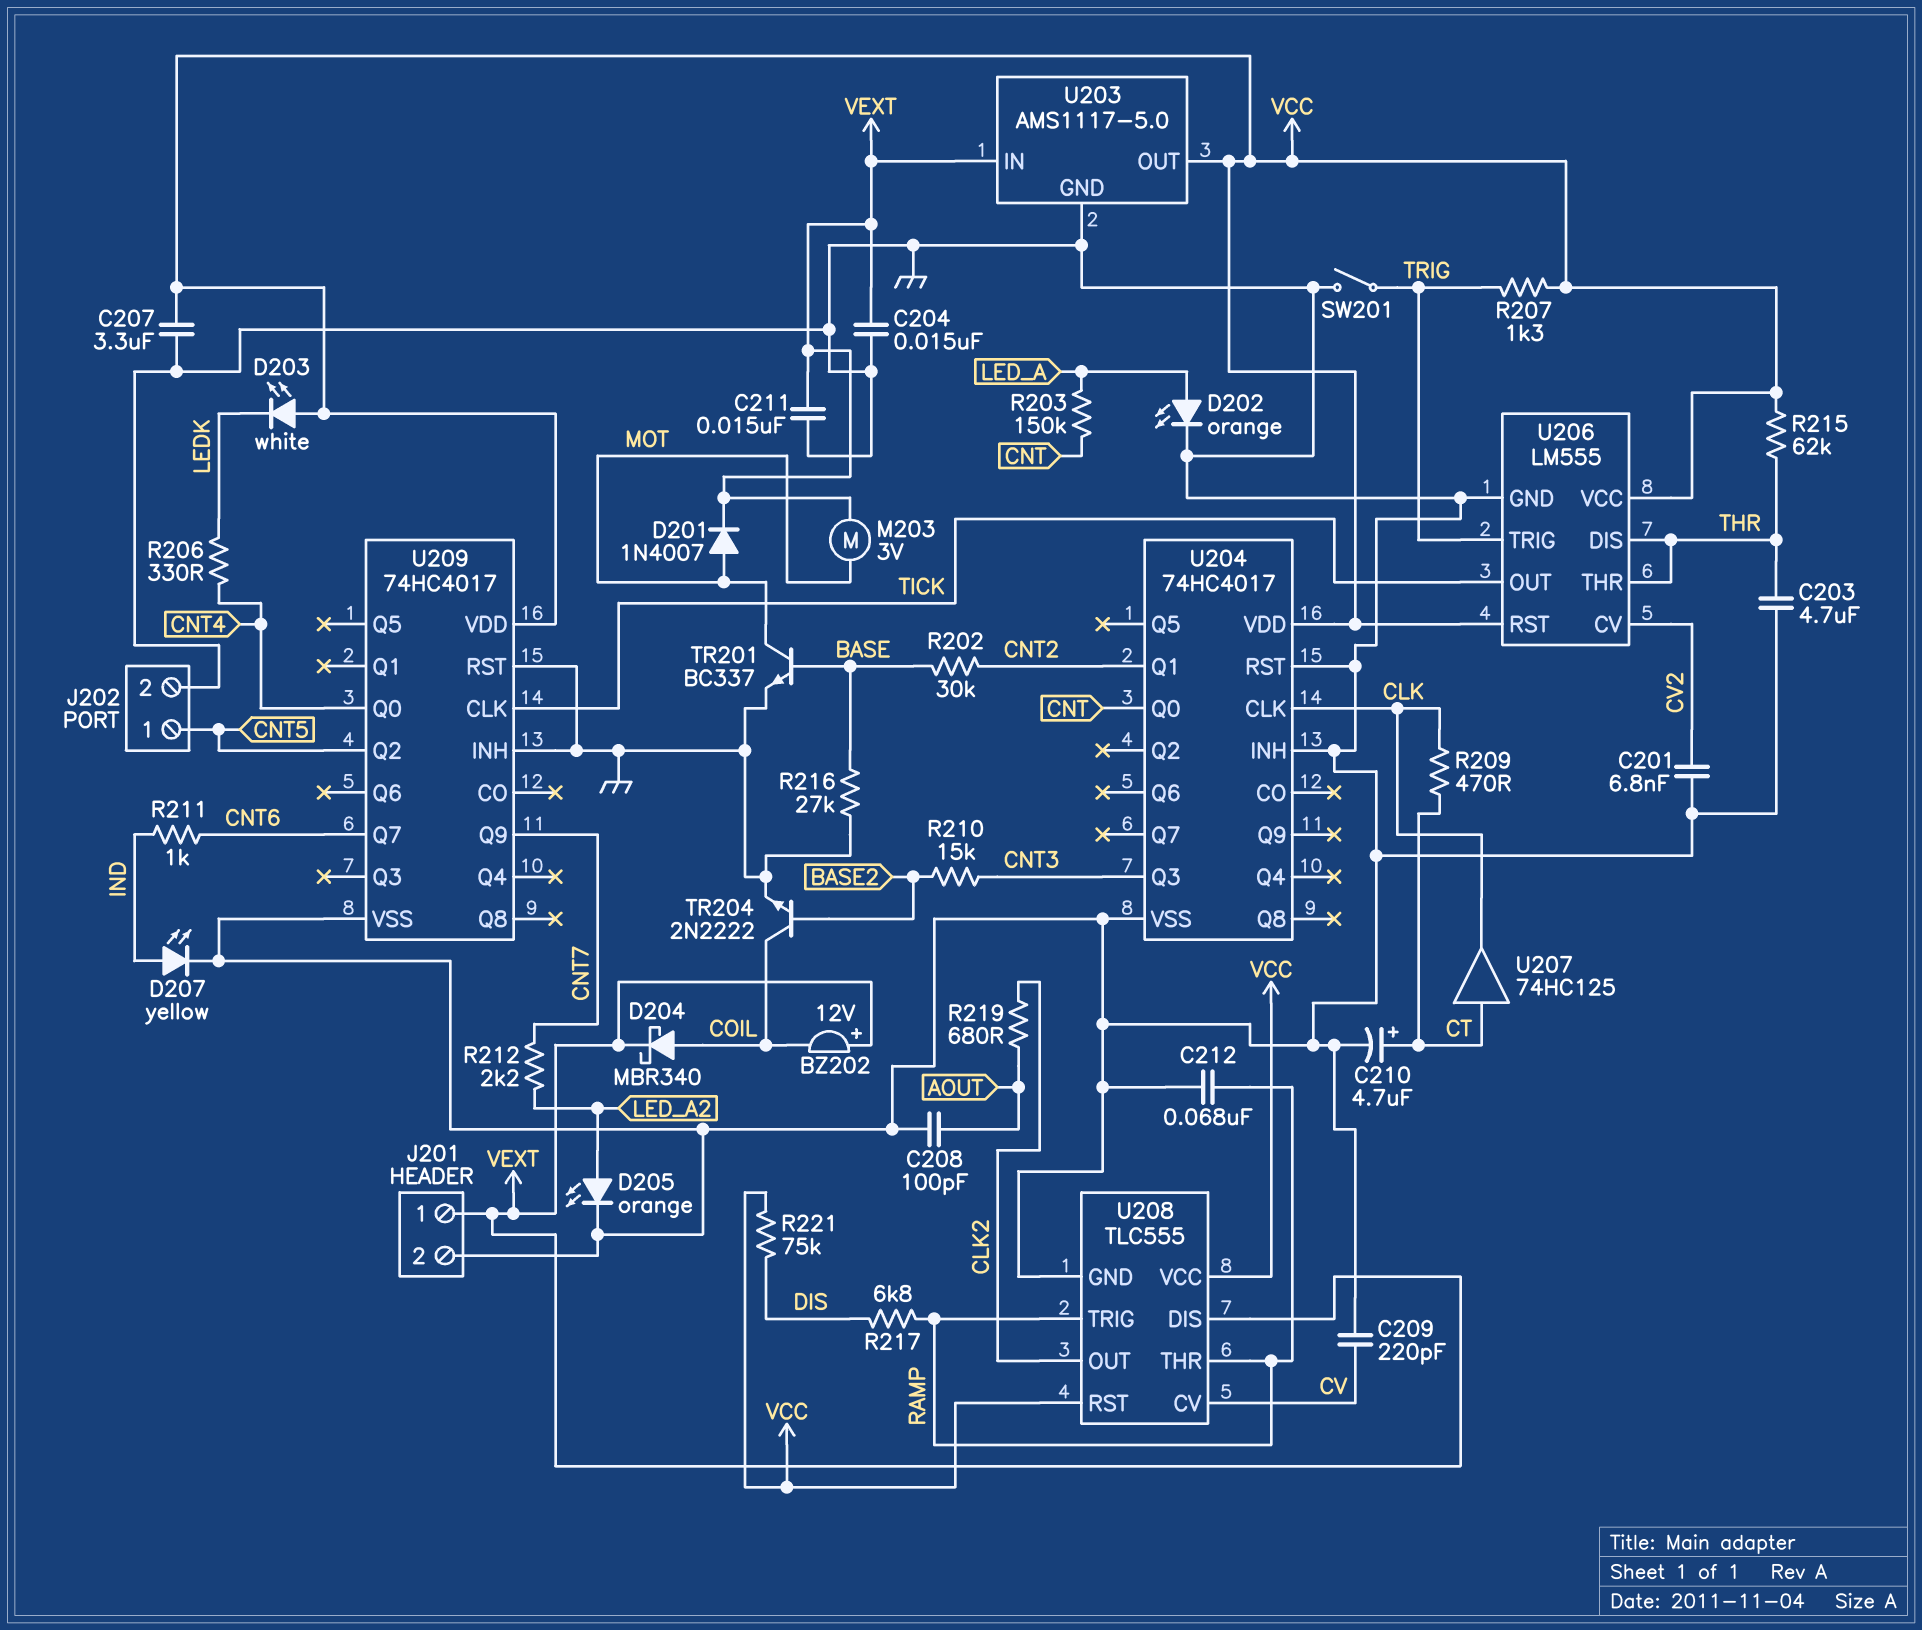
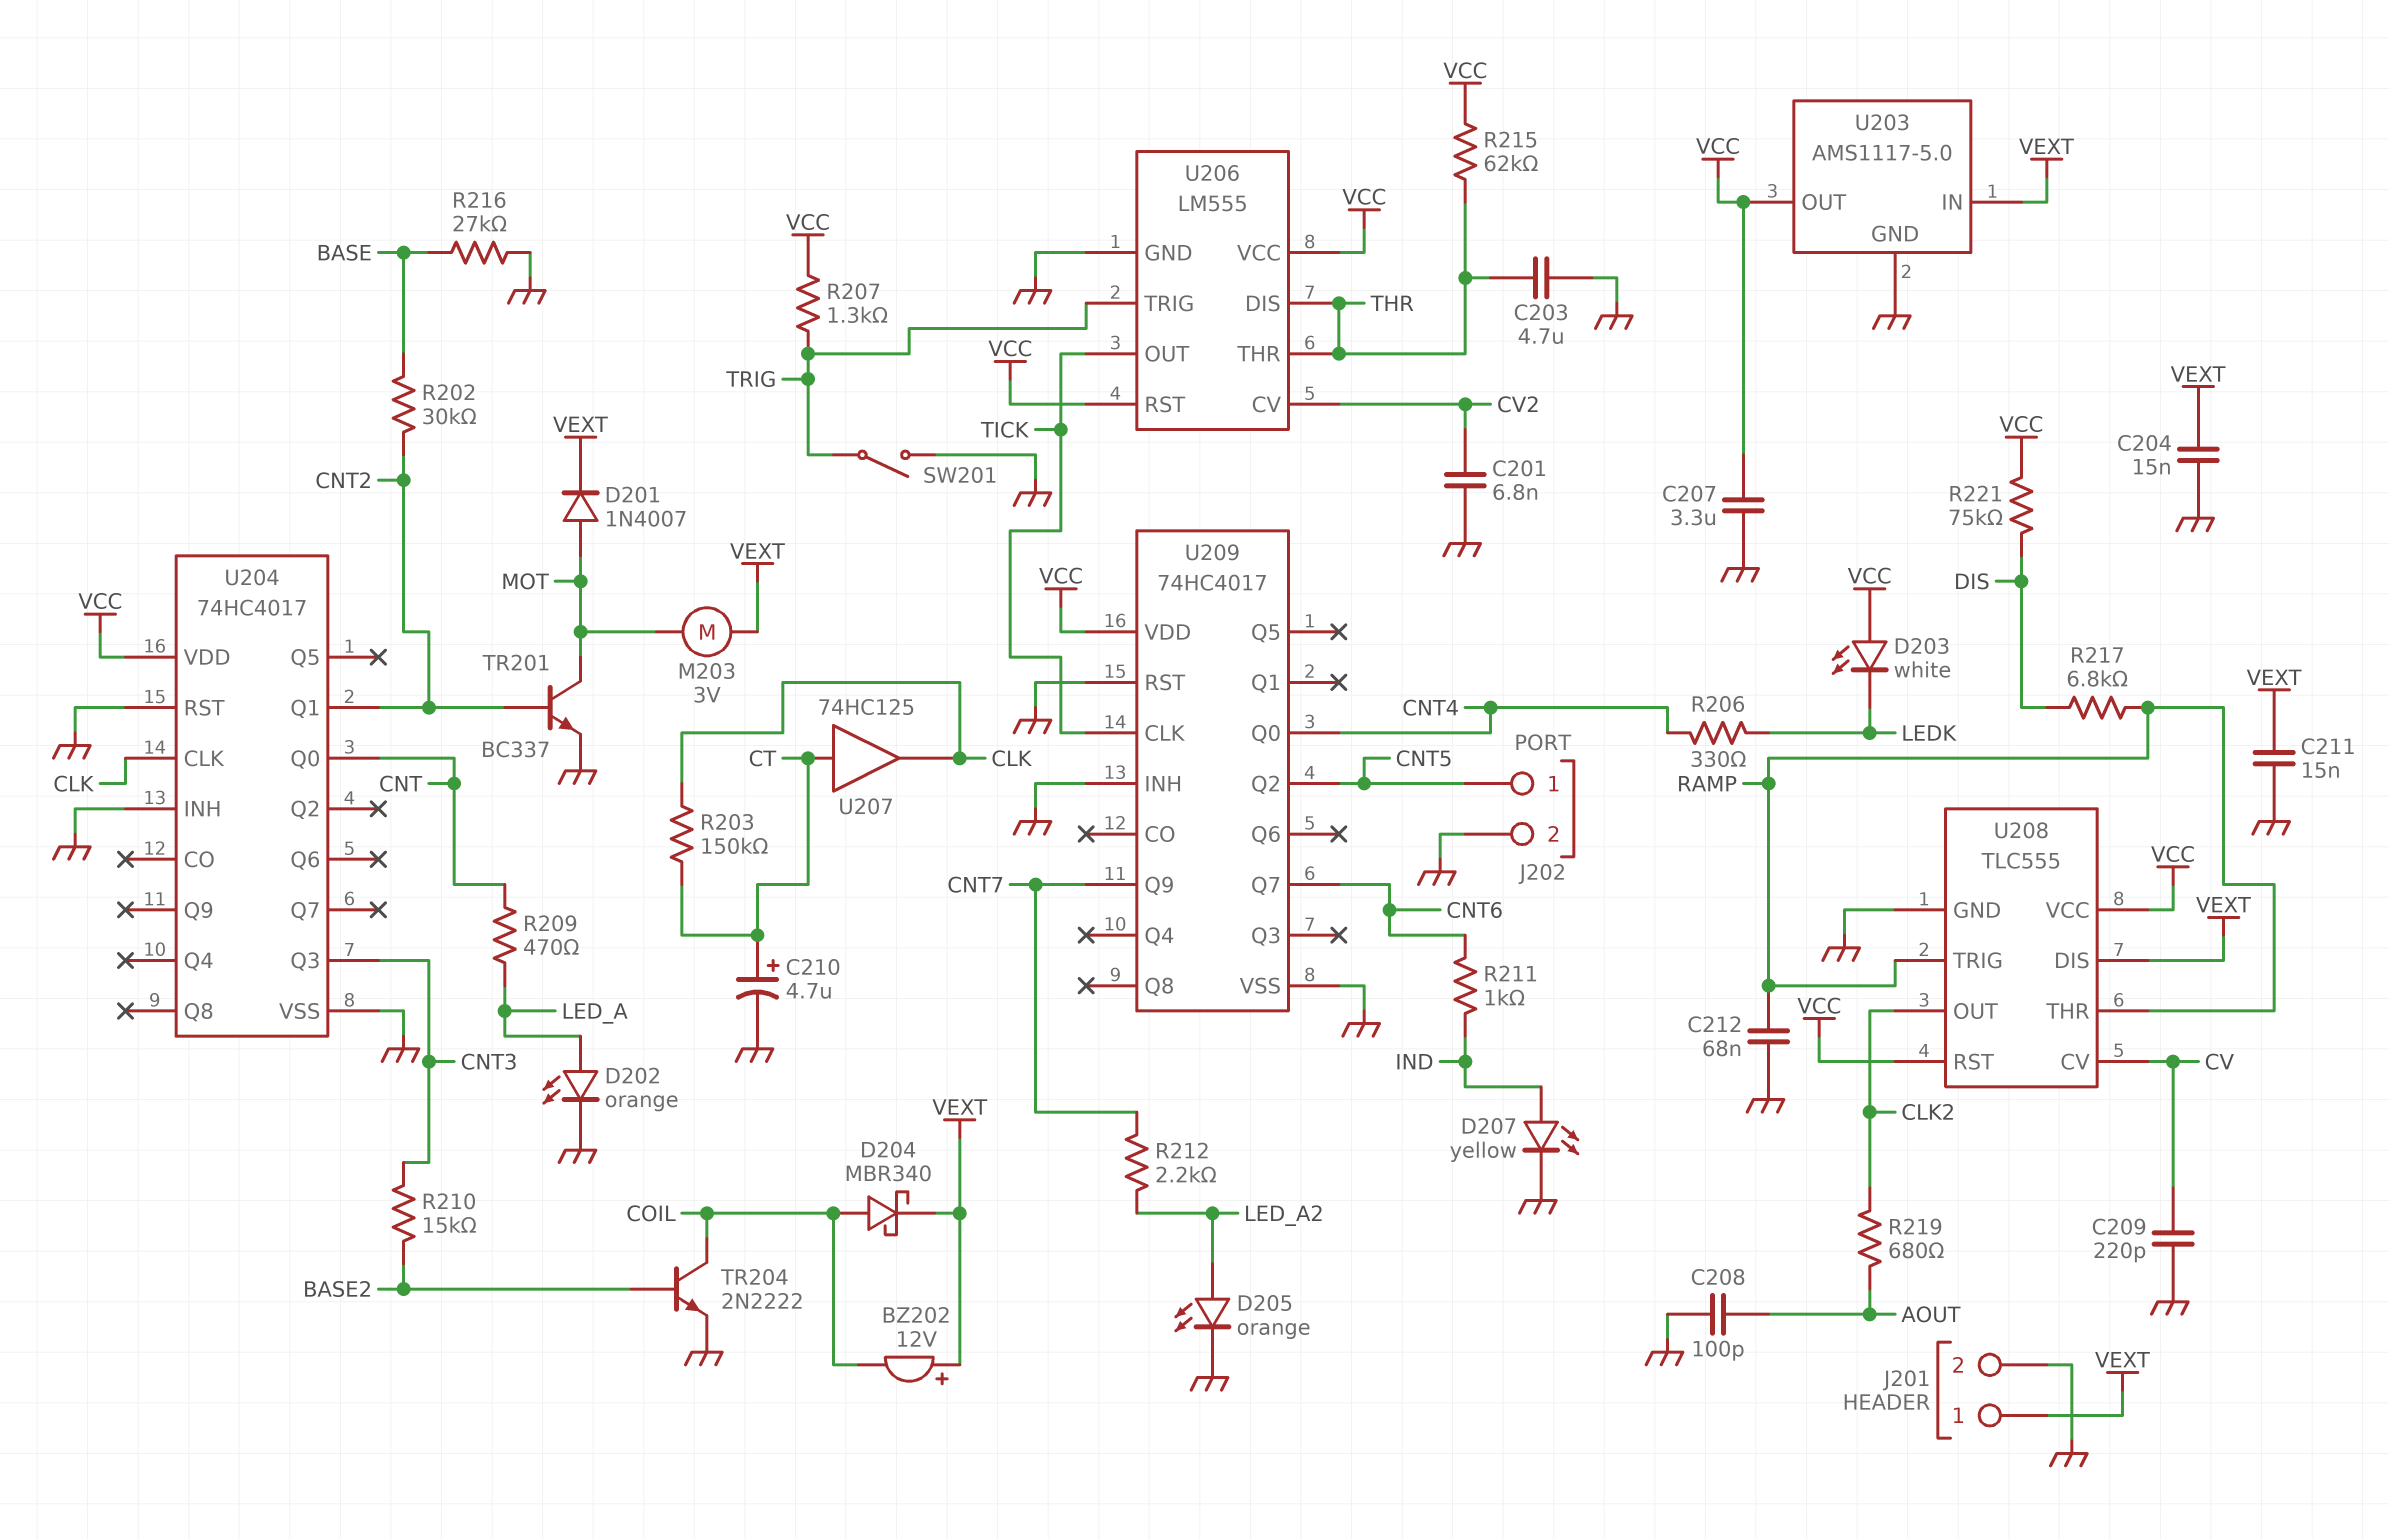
R203: 150k (CNT, LED_A) -> 150k (CLK, CT)
R209: 470 (CLK, CT) -> 470 (CNT, LED_A)
TR201: NPN BC337 (B BASE, C MOT, E GND) -> NPN BC337 (B CNT2, C MOT, E GND)

